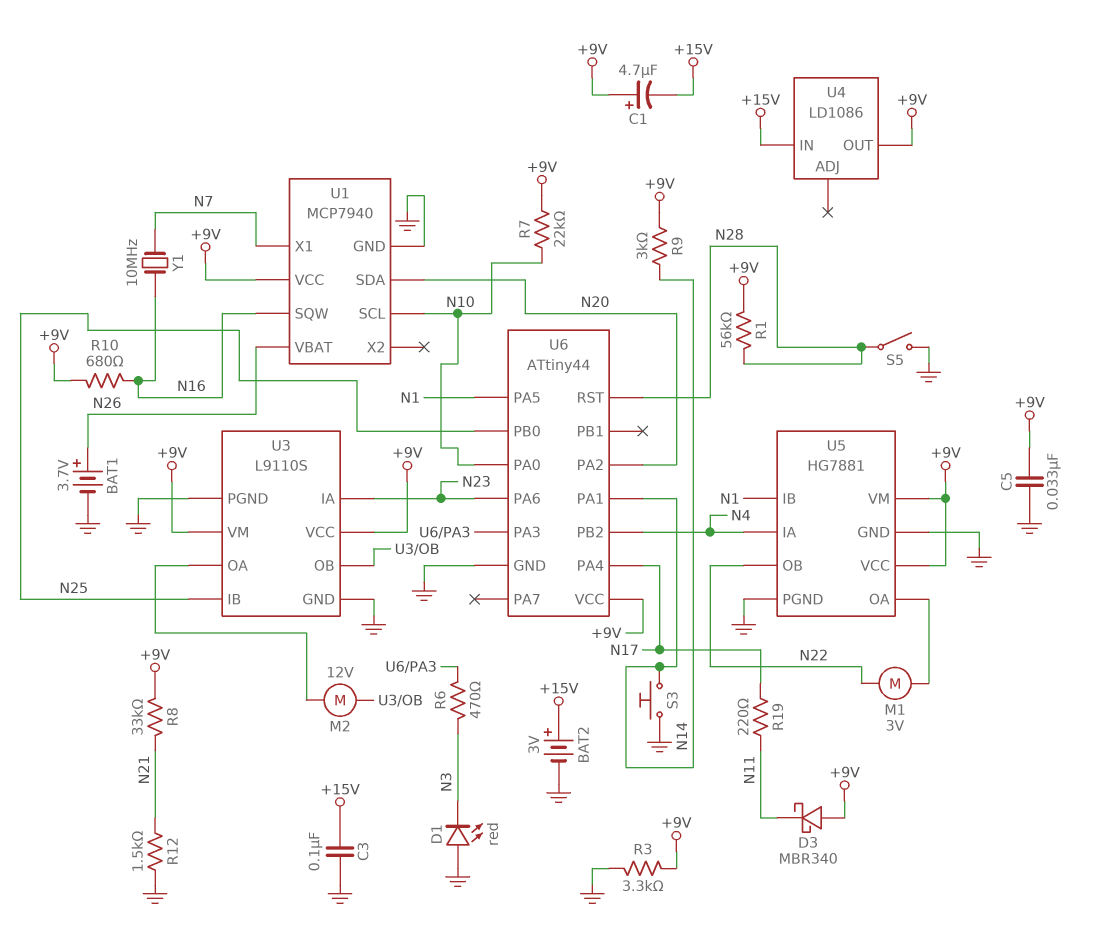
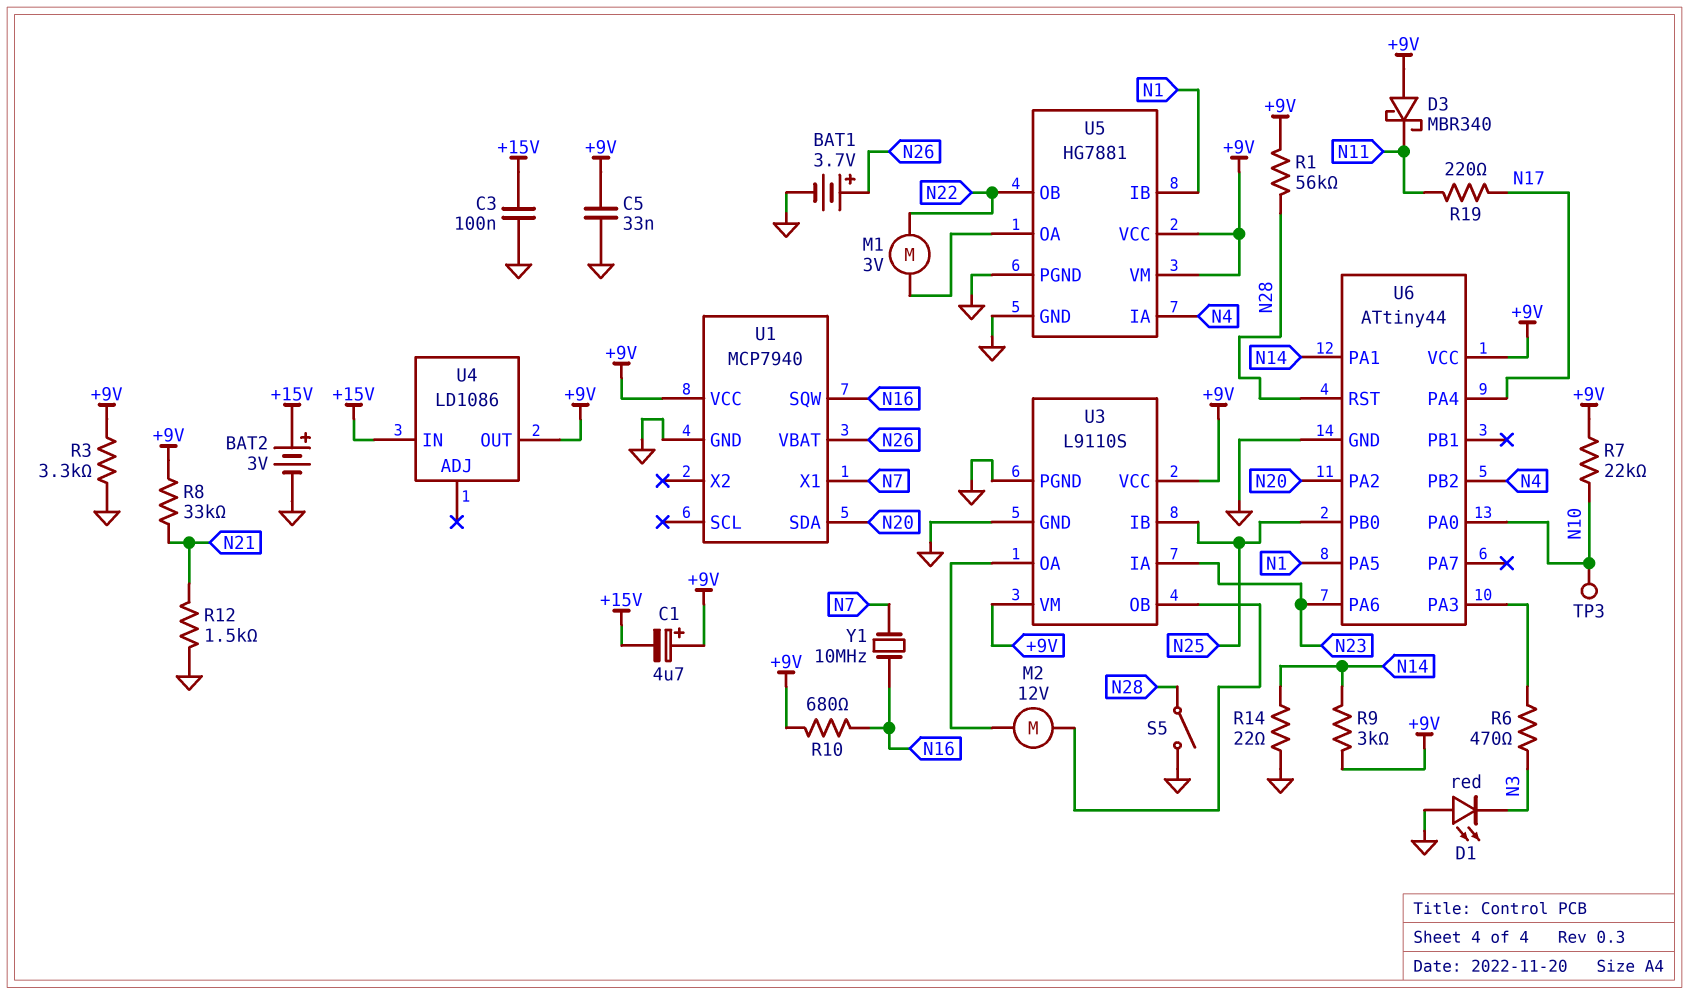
R14: none -> 22 (GND, N14)
S3: button (GND, N14) -> none
TP3: none -> test point (N10)
U1 pin SCL: N10 -> none

